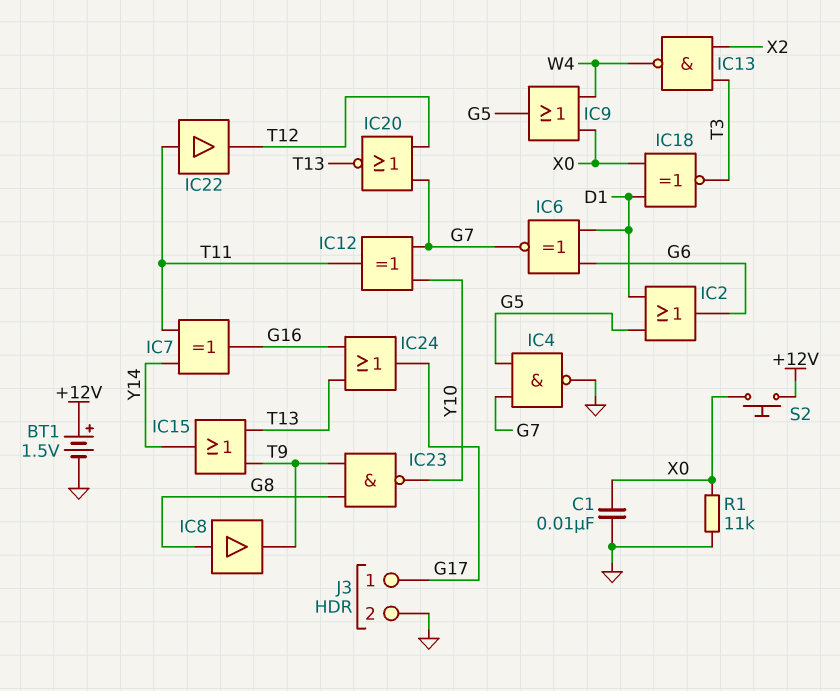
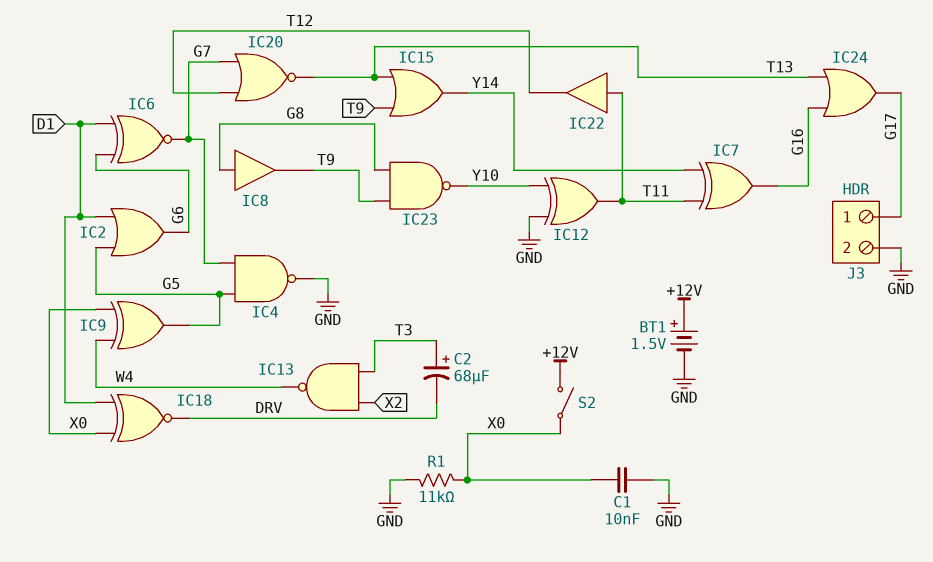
C2: none -> 68uF (plus T3, minus DRV)
IC9: OR (in W4, in X0, out G5) -> XOR (in W4, in X0, out G5)
IC12: XOR (in G7, in Y10, out T11) -> XOR (in GND, in Y10, out T11)
IC18: XNOR (in D1, in X0, out T3) -> XNOR (in D1, in X0, out DRV)
S2: button (+12V, X0) -> switch (+12V, X0)

